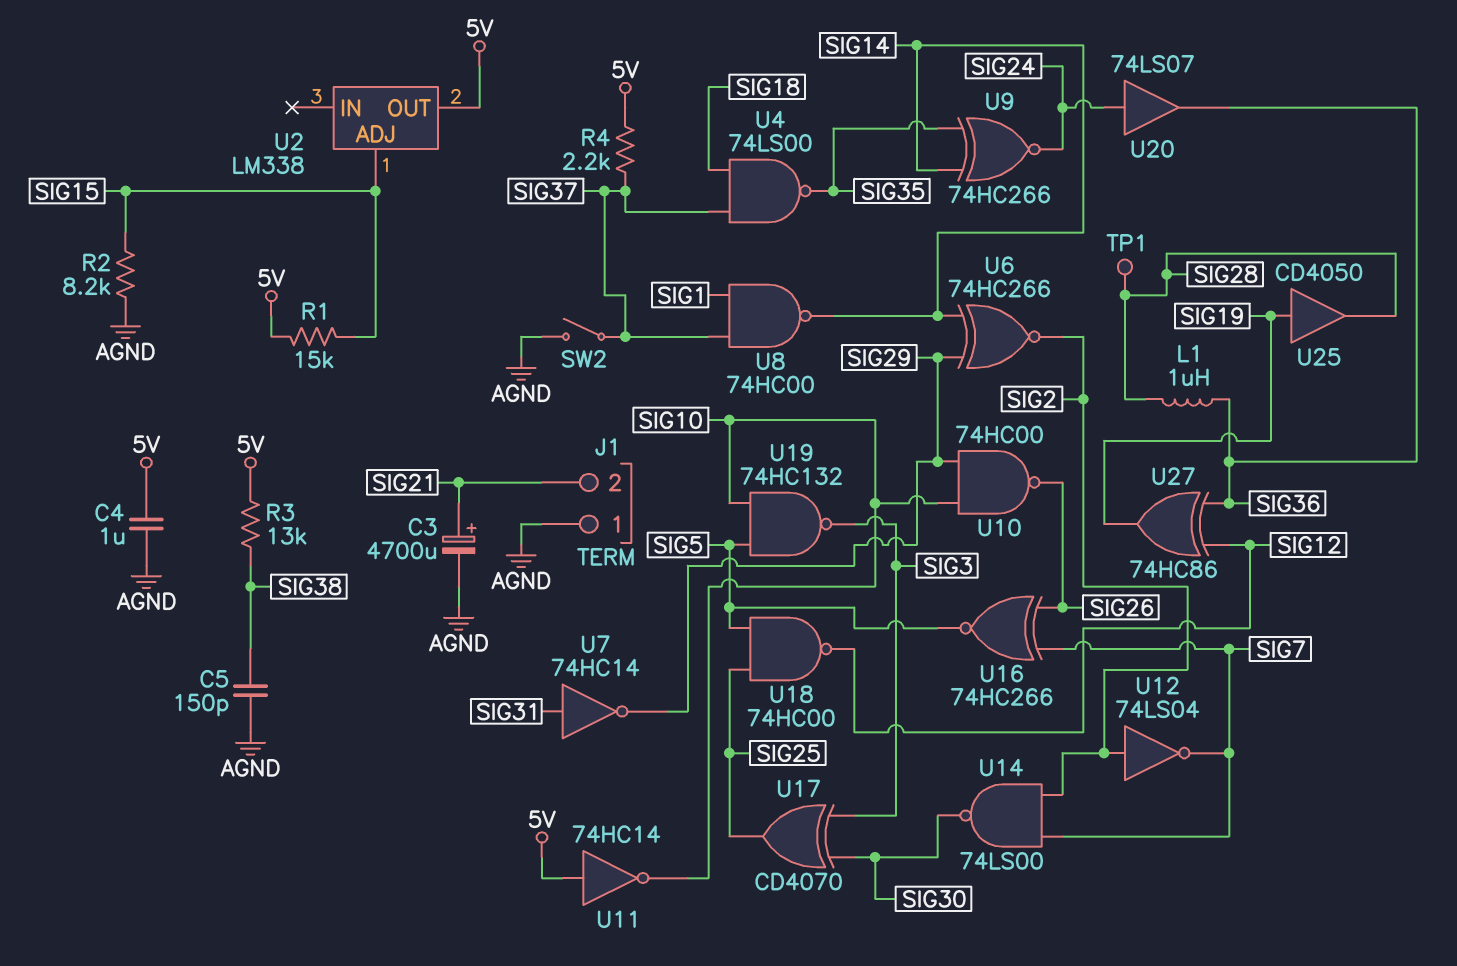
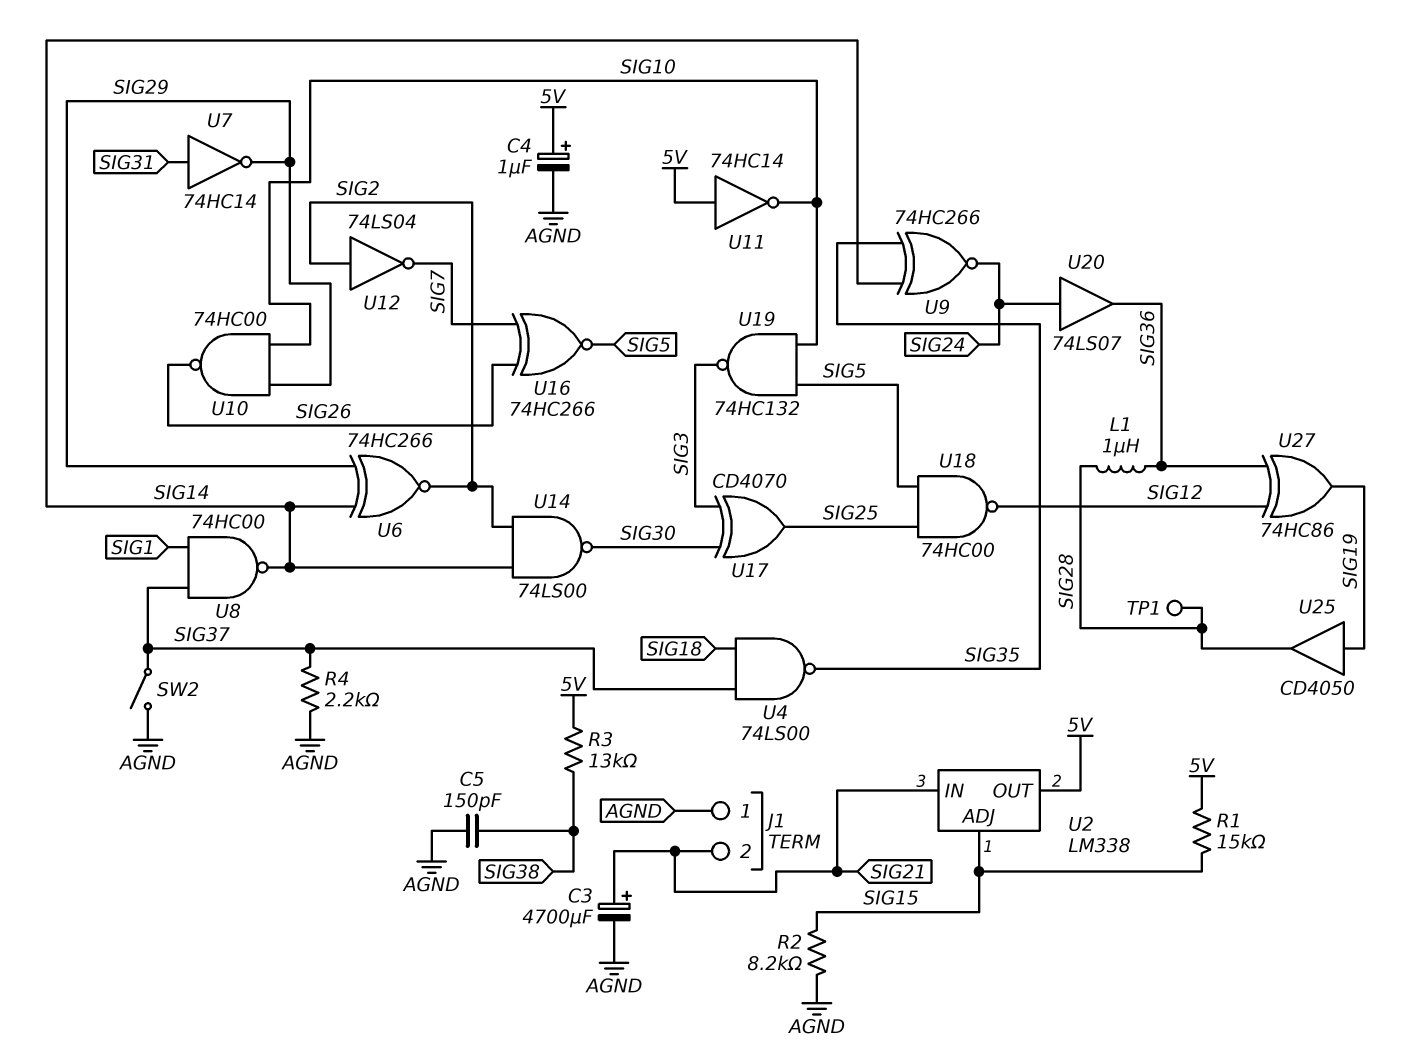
C4: 1uF (5V, AGND) -> 1uF (plus 5V, minus AGND)
R4: 2.2k (5V, SIG37) -> 2.2k (AGND, SIG37)
U2 pin IN: none -> SIG21
U14: NAND 74LS00 (in SIG2, in SIG7, out SIG30) -> NAND 74LS00 (in SIG2, in SIG14, out SIG30)

